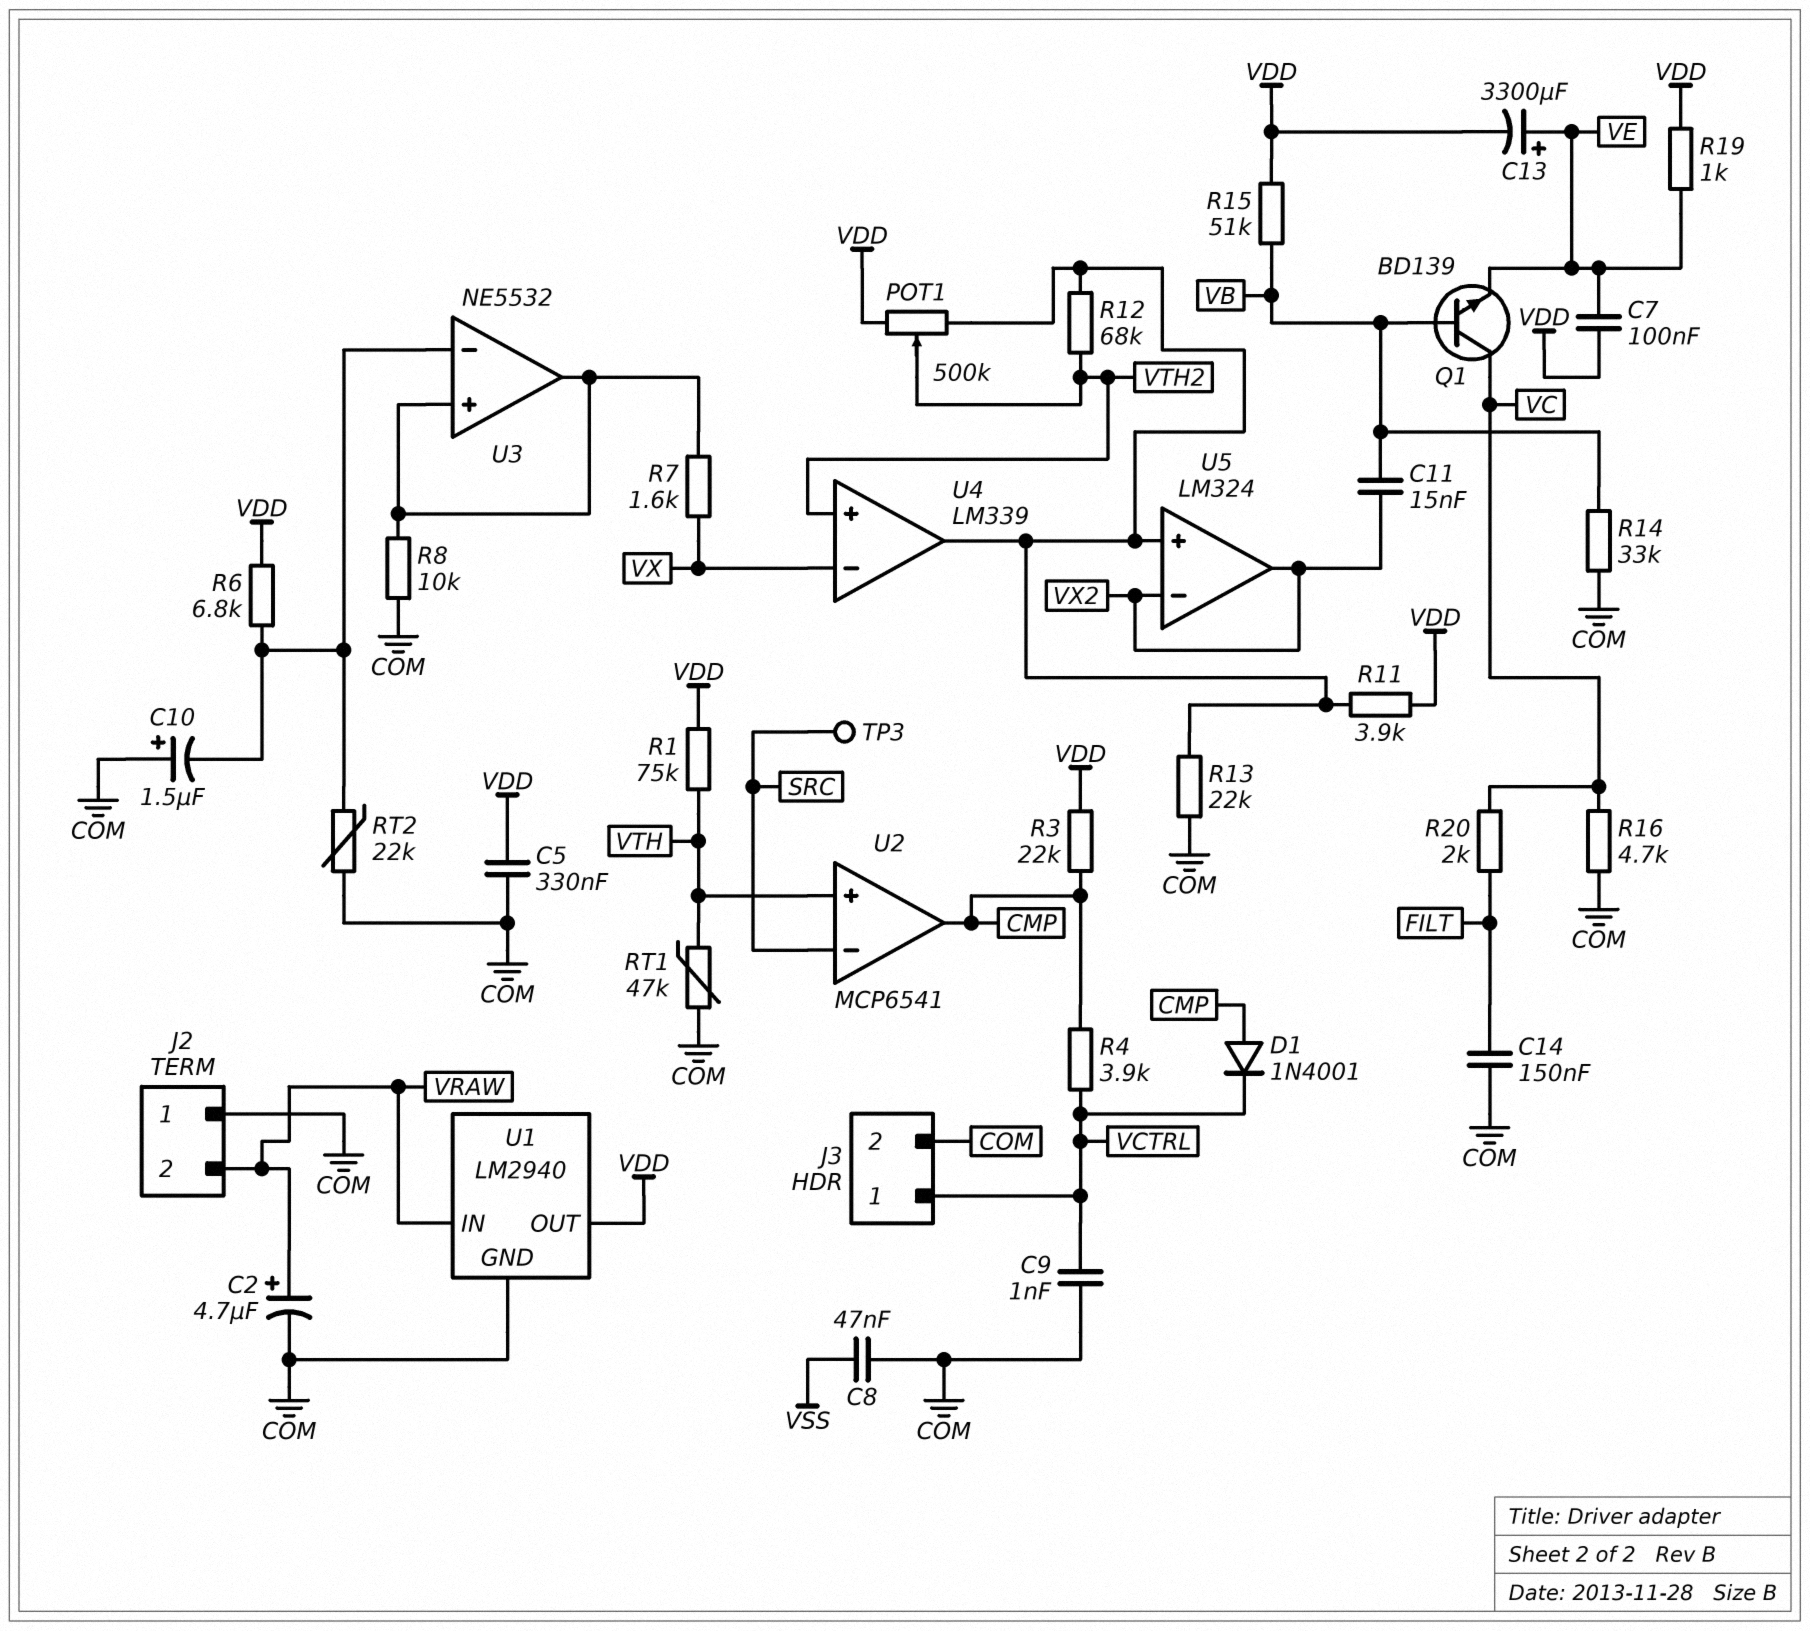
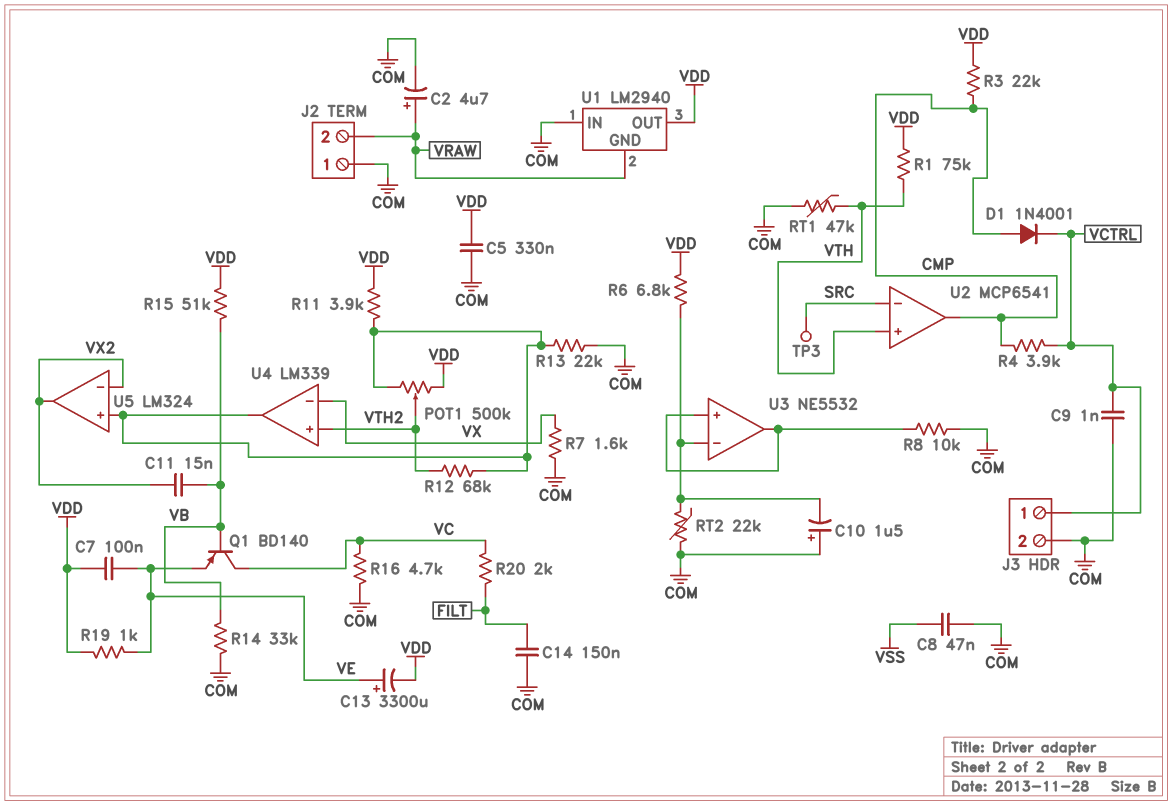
Q1: NPN BD139 (B VB, C VC, E VE) -> PNP BD140 (B VB, C VC, E VE)
R7: 1.6k (U3/in+, VX) -> 1.6k (COM, VX)
U1 pin GND: COM -> VRAW
U1 pin IN: VRAW -> COM

